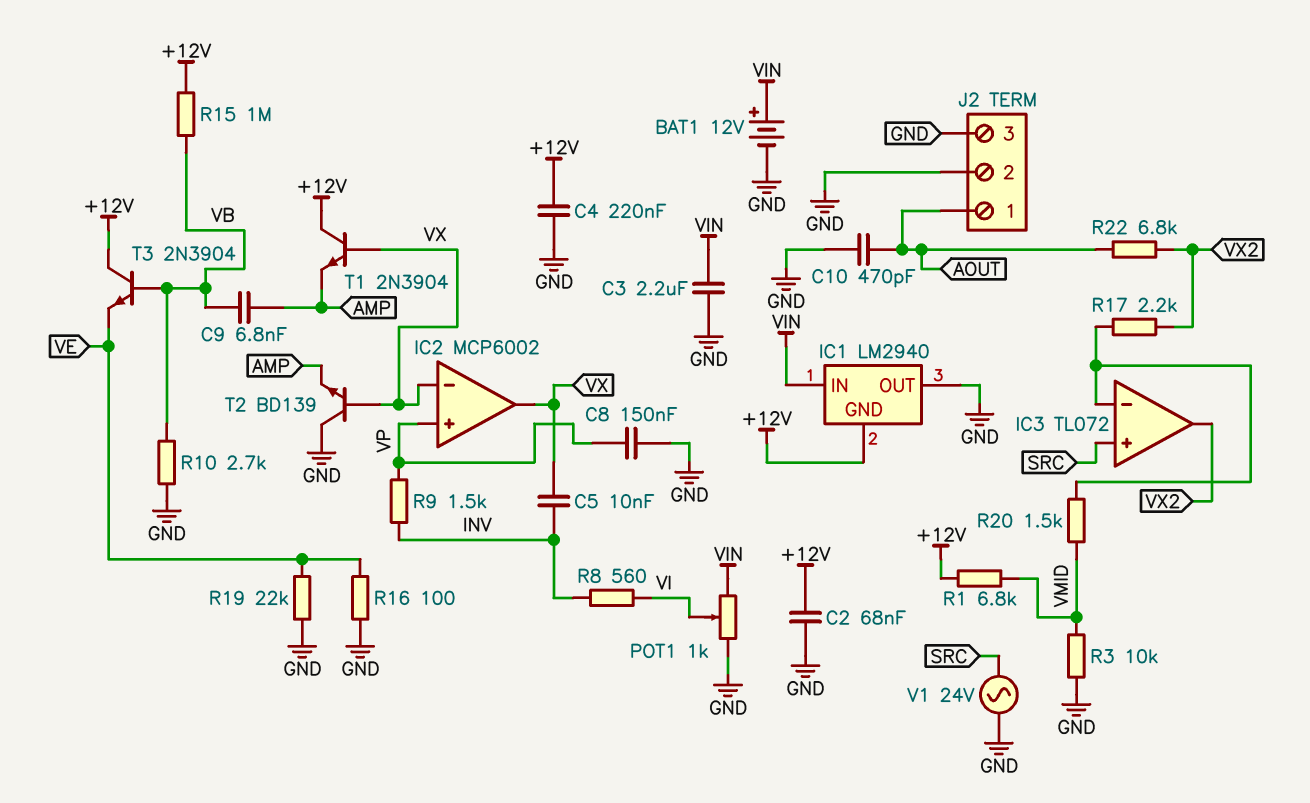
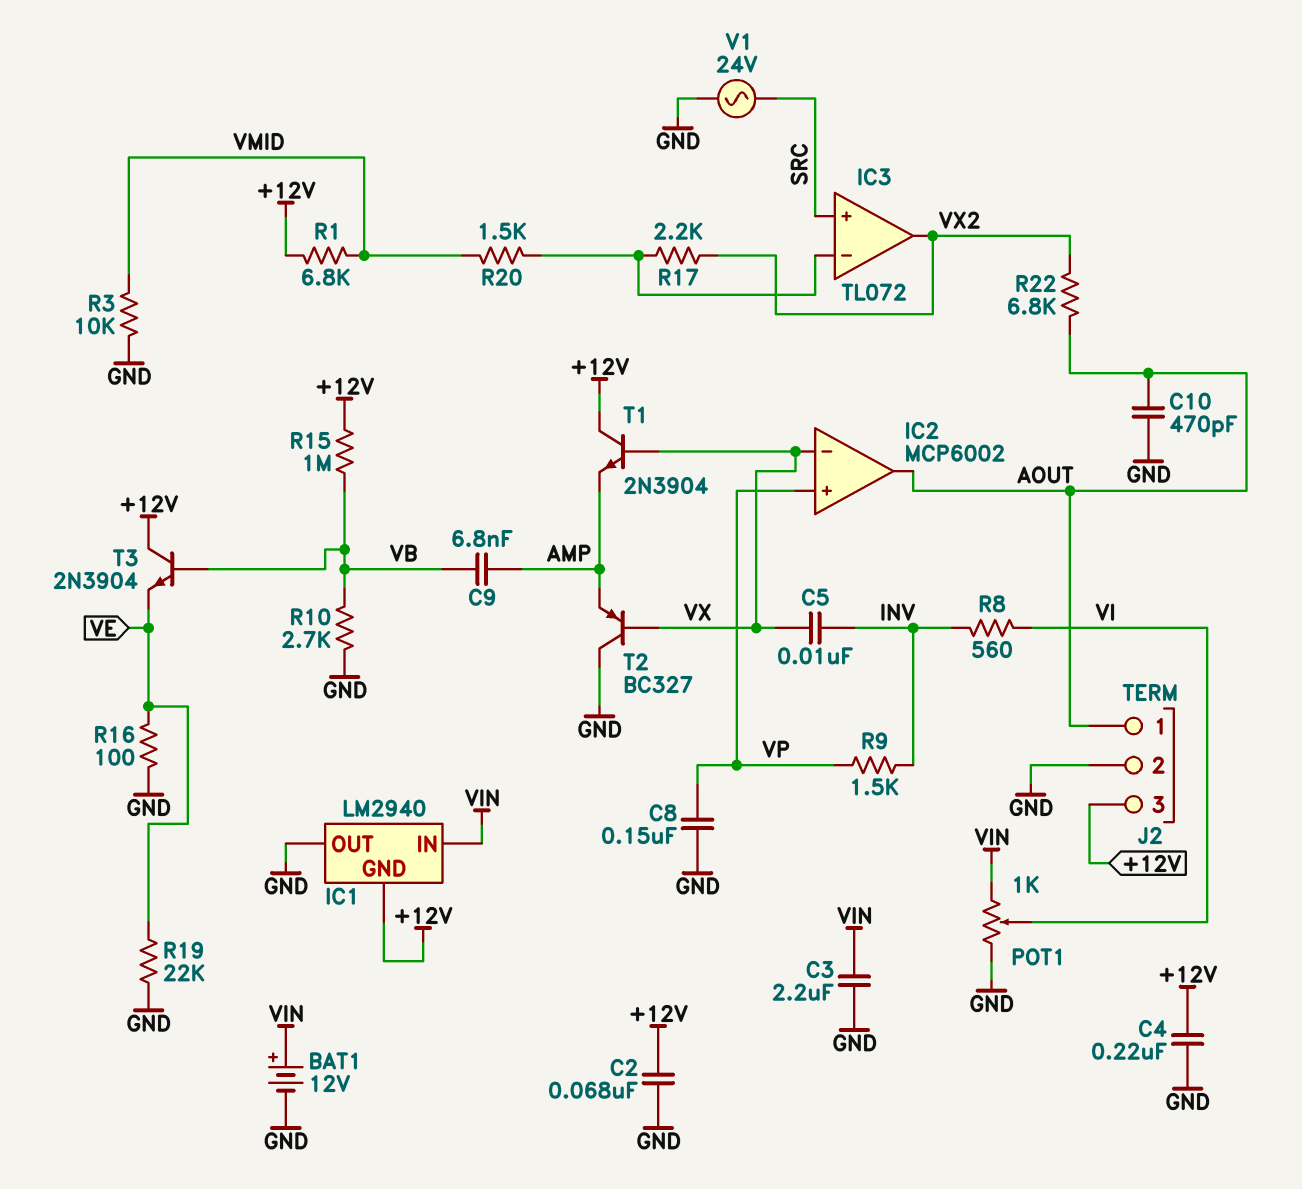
IC2 pin out: VX -> AOUT
J2 pin 3: GND -> +12V
T2: NPN BD139 (B VX, C GND, E AMP) -> PNP BC327 (B VX, C GND, E AMP)

